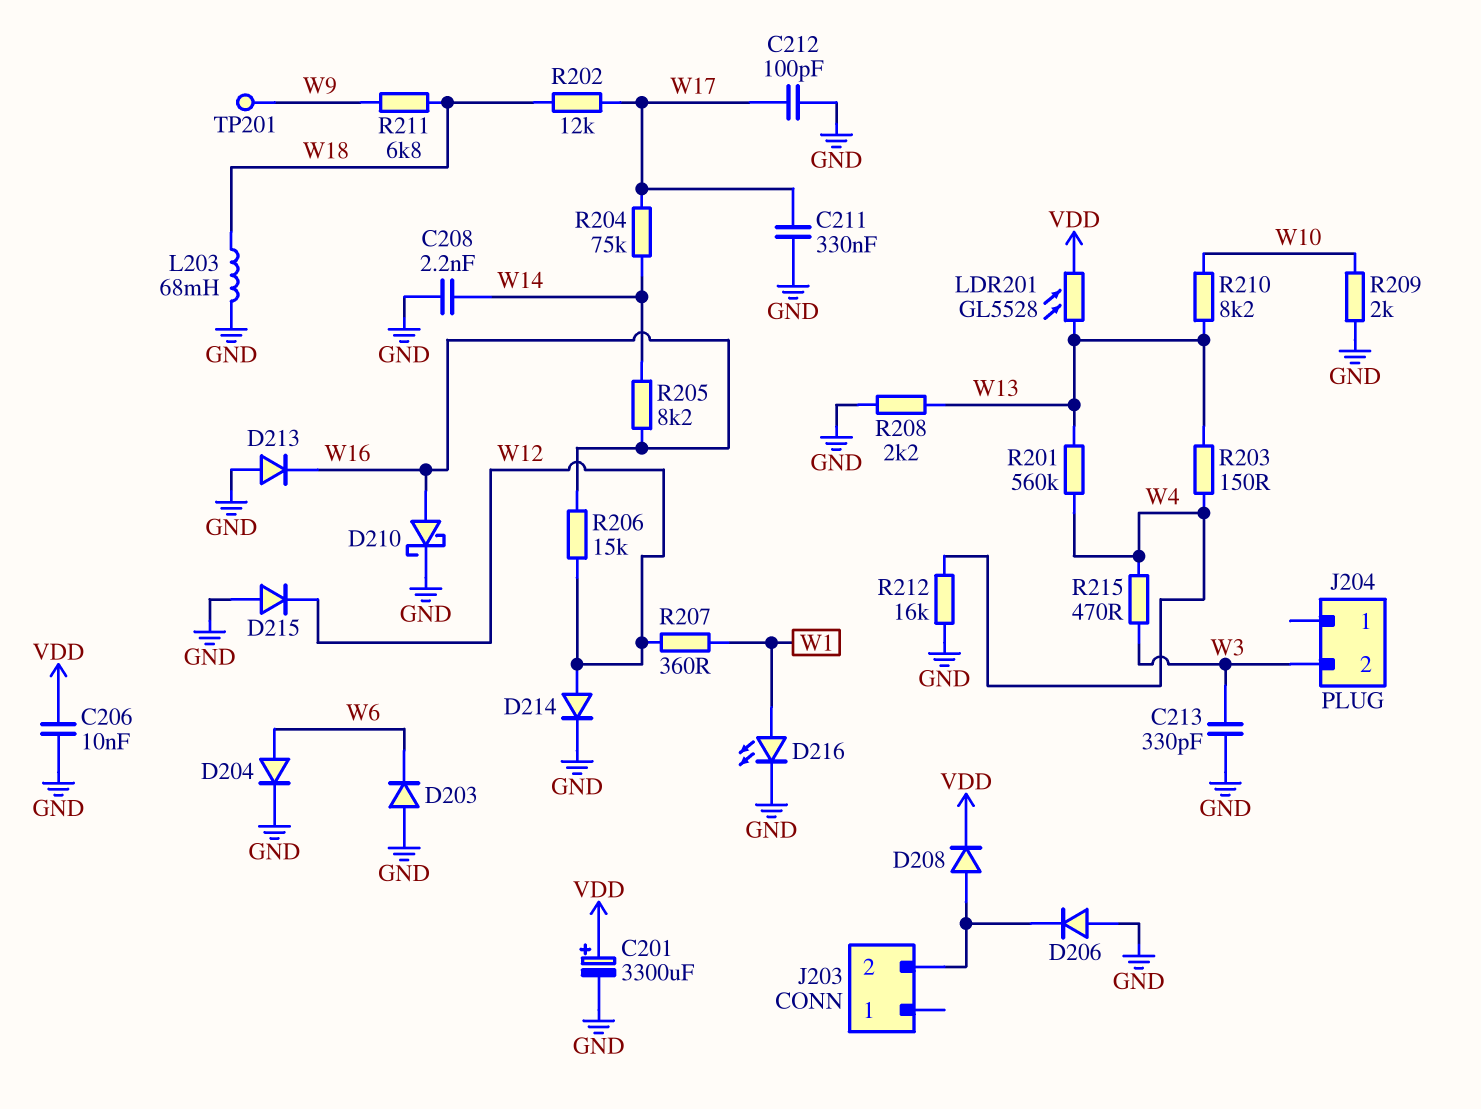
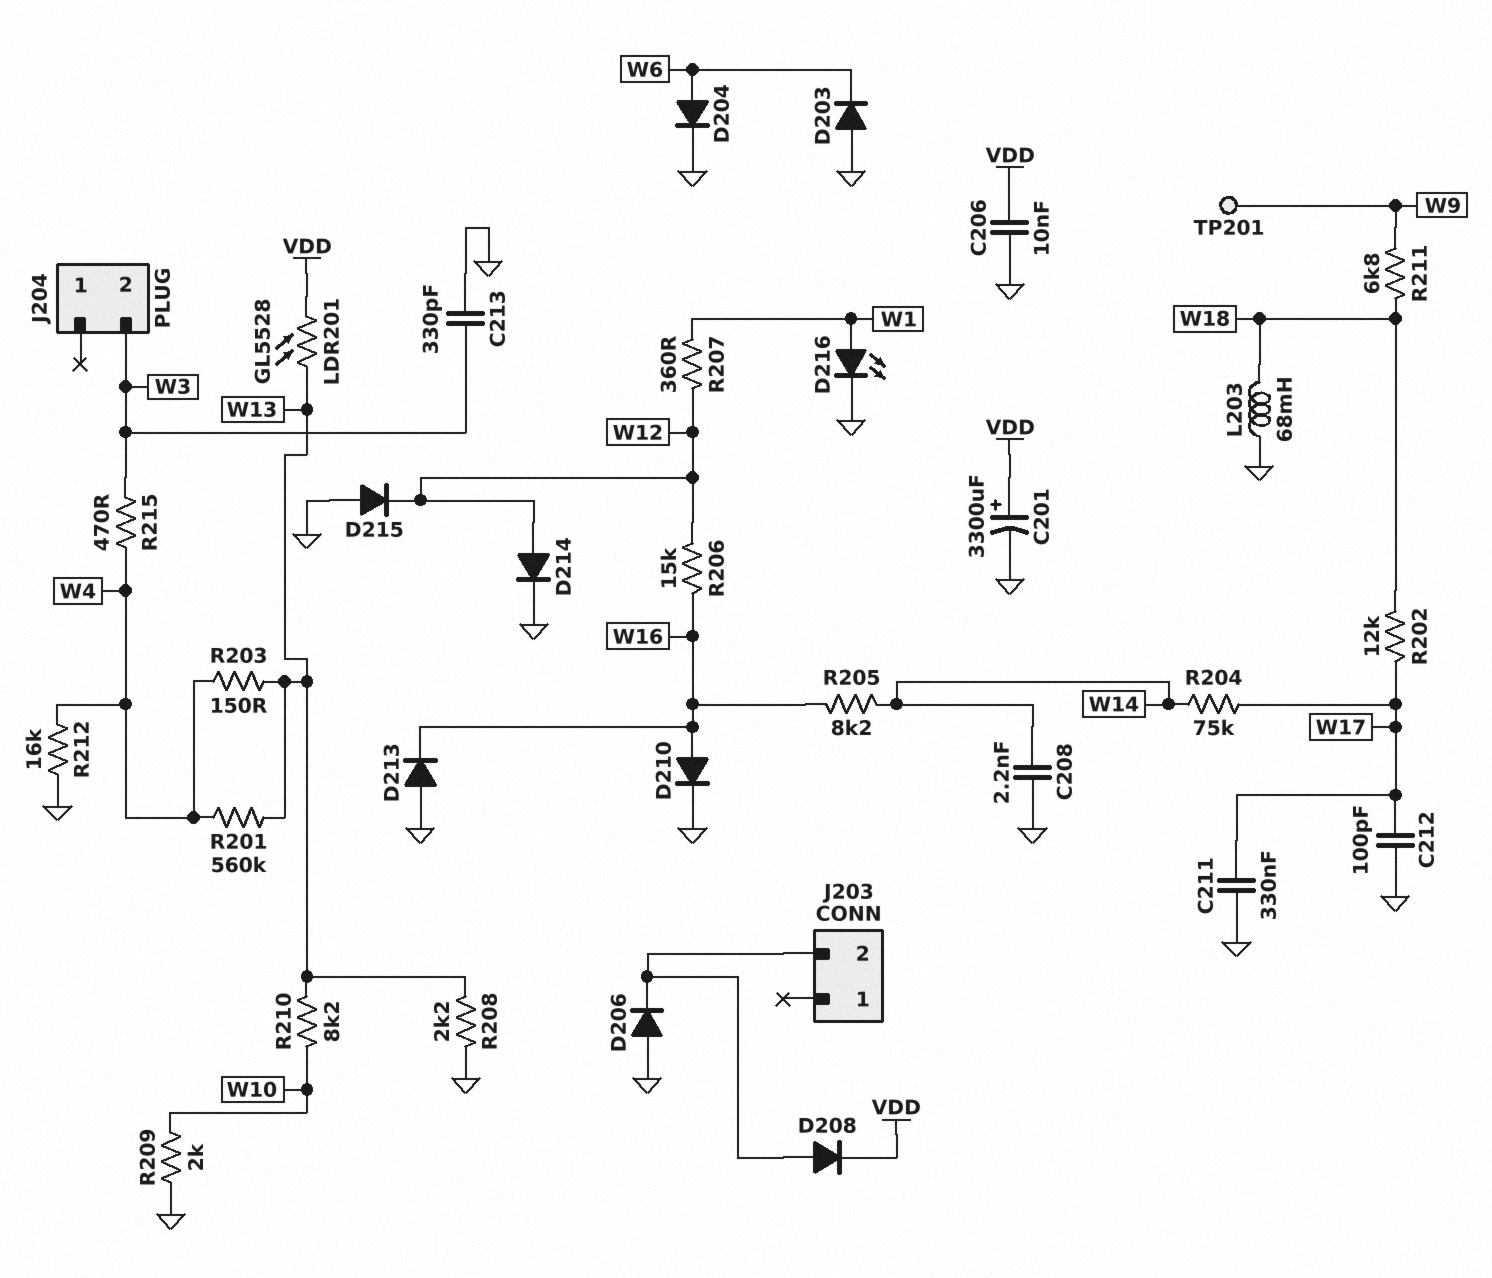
D210: schottky (A W16, K GND) -> diode (A W16, K GND)

